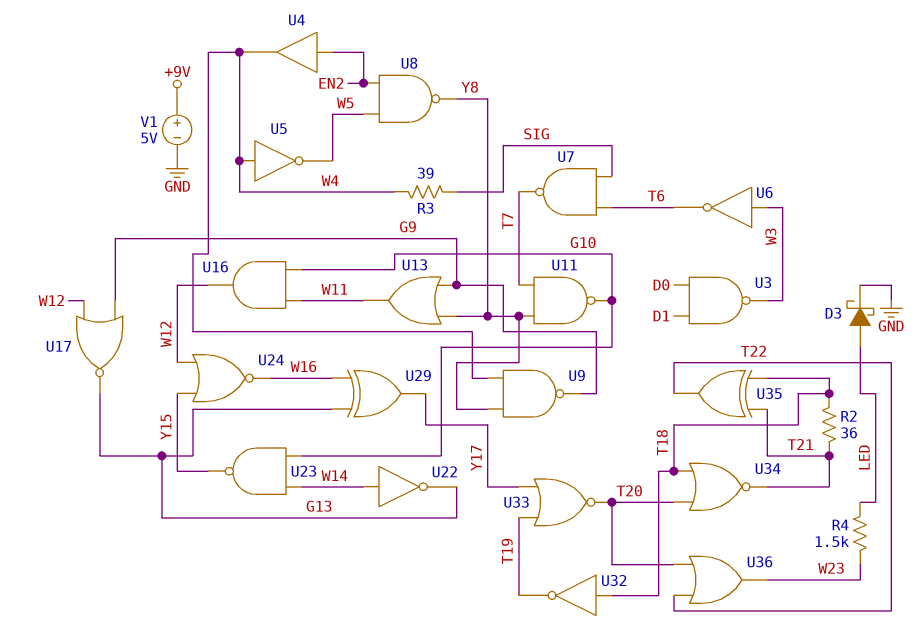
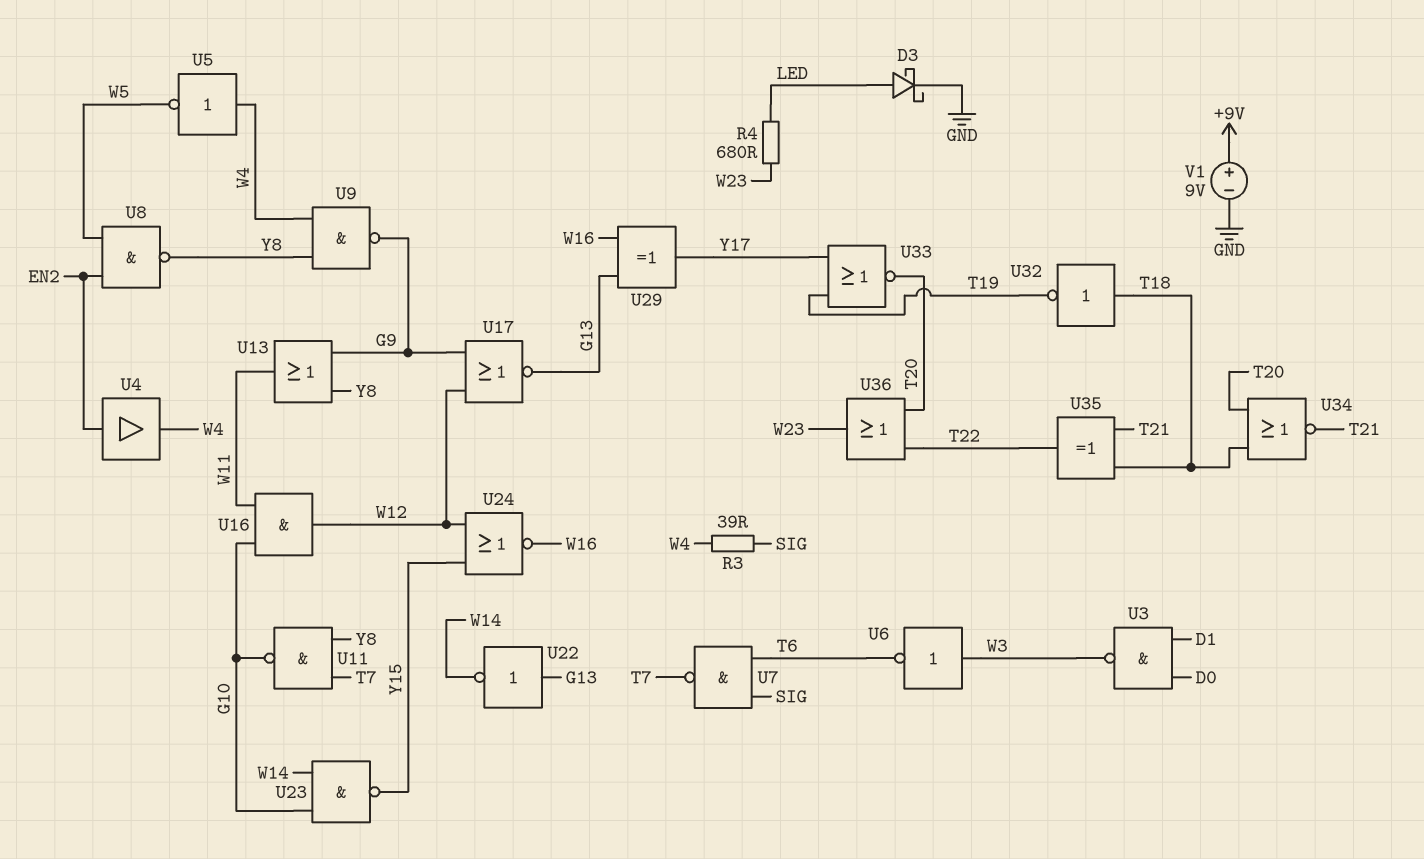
R2: 36 (T18, T21) -> none
R4: 1.5k (LED, W23) -> 680 (LED, W23)
U22: NOT (in W14, out G13) -> NOT (in G13, out W14)
V1: 5V (plus +9V, minus GND) -> 9V (plus +9V, minus GND)

